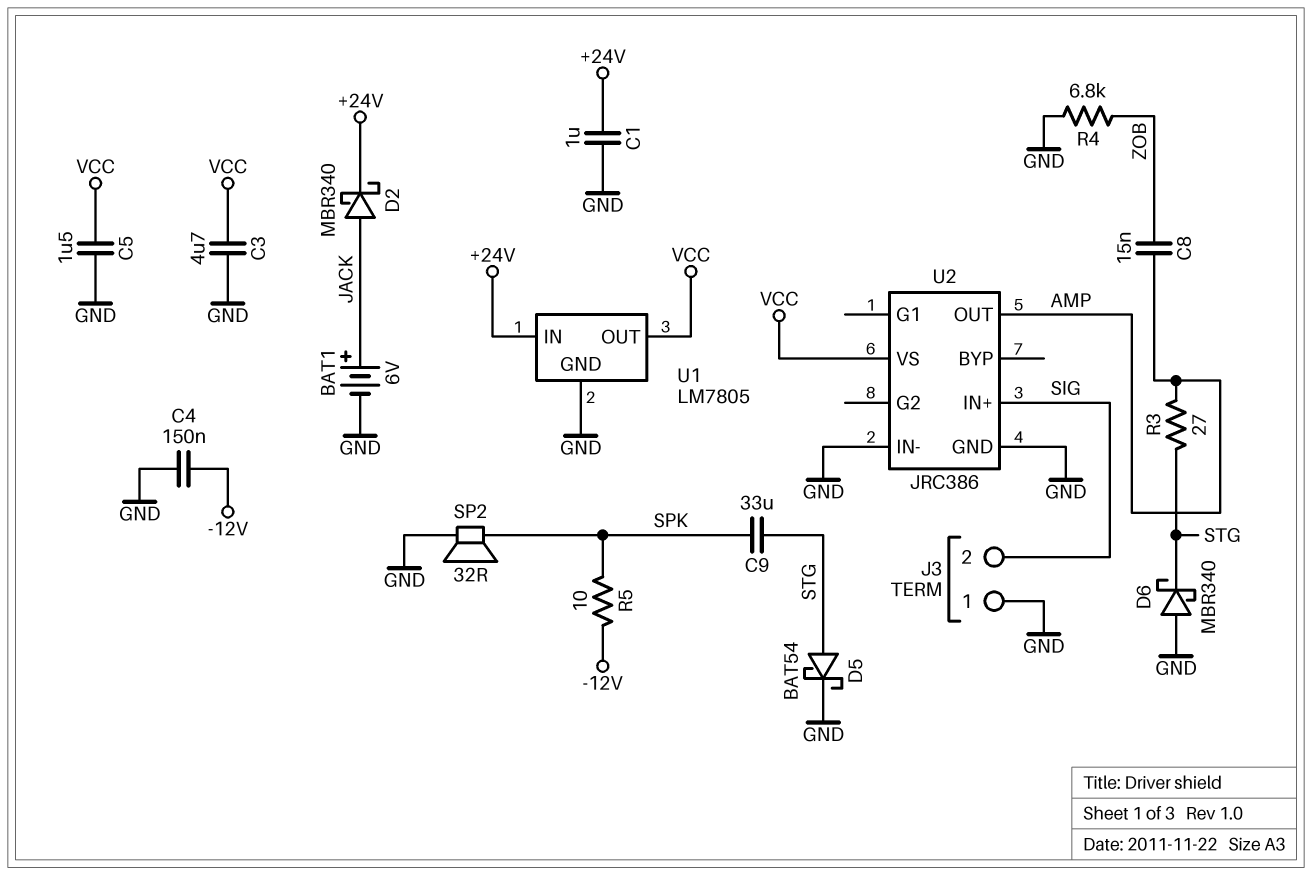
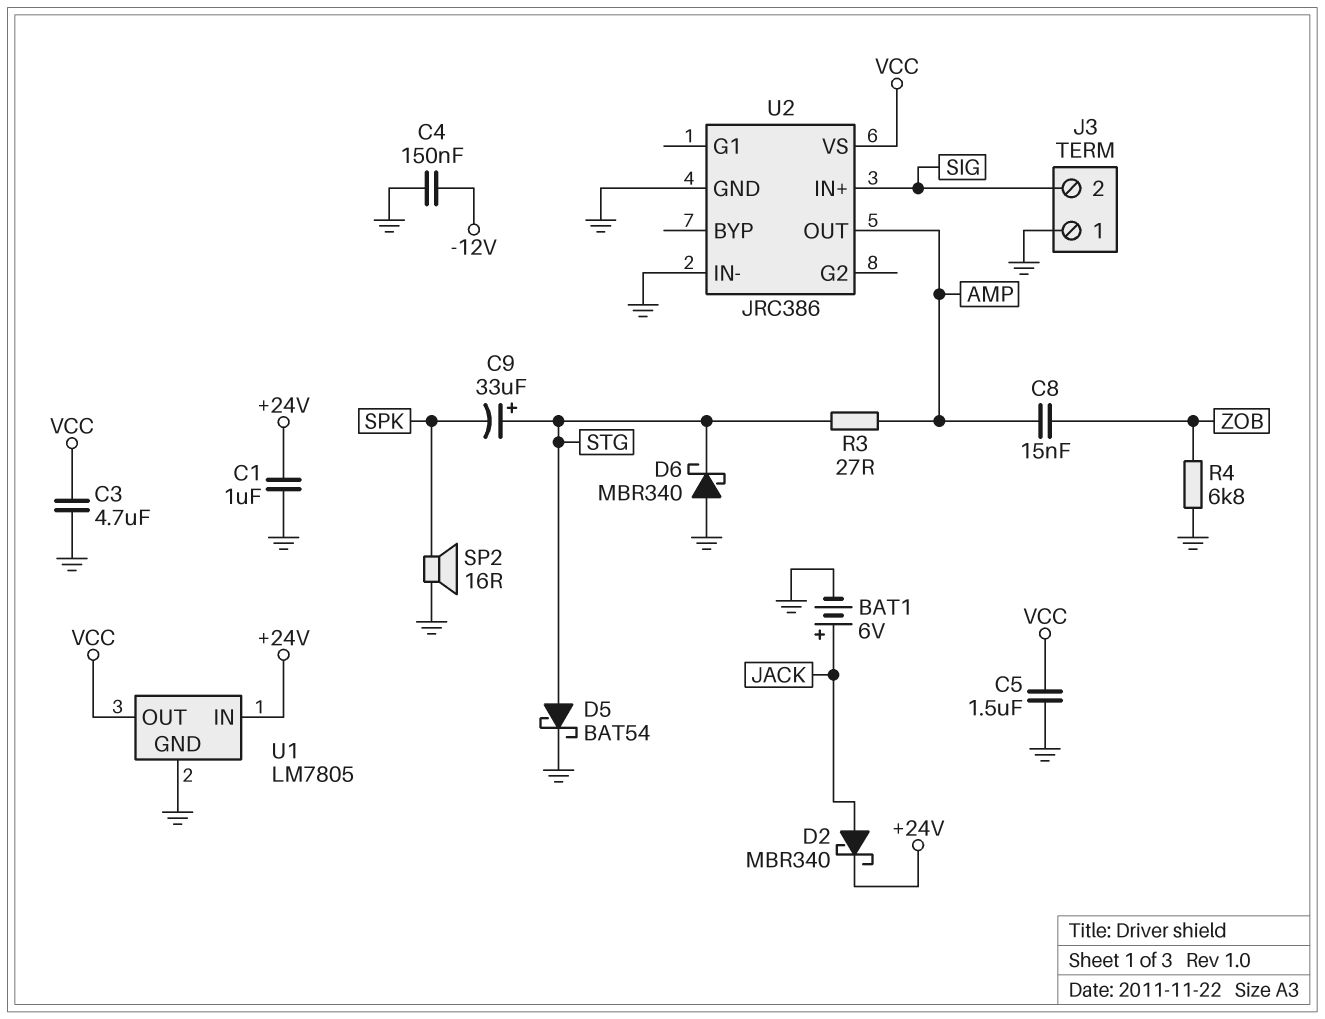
C9: 33uF (SPK, STG) -> 33uF (plus STG, minus SPK)
R5: 10 (-12V, SPK) -> none
SP2: speaker 32R (GND, SPK) -> speaker 16R (GND, SPK)

